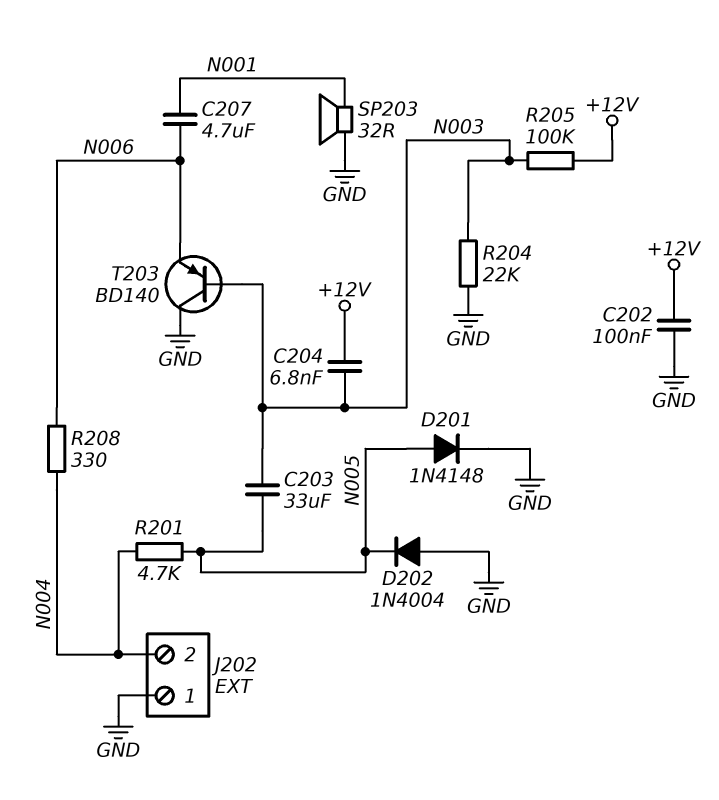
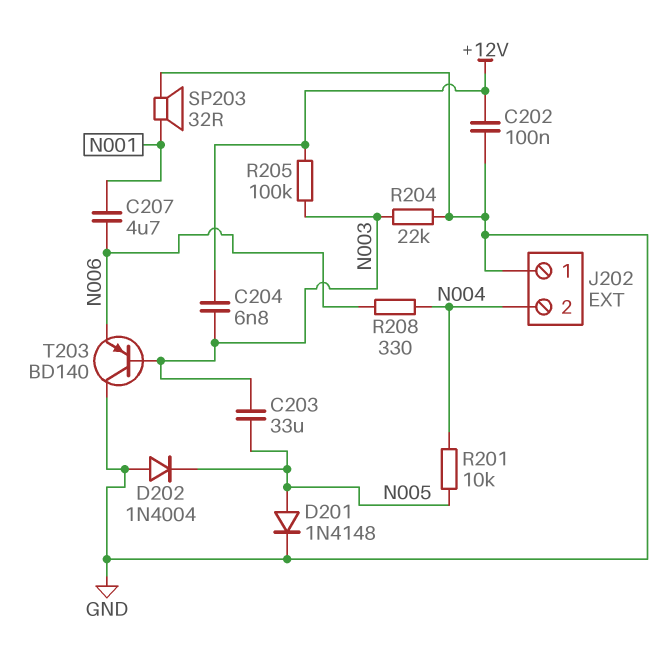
R201: 4.7k (N004, N005) -> 10k (N004, N005)

